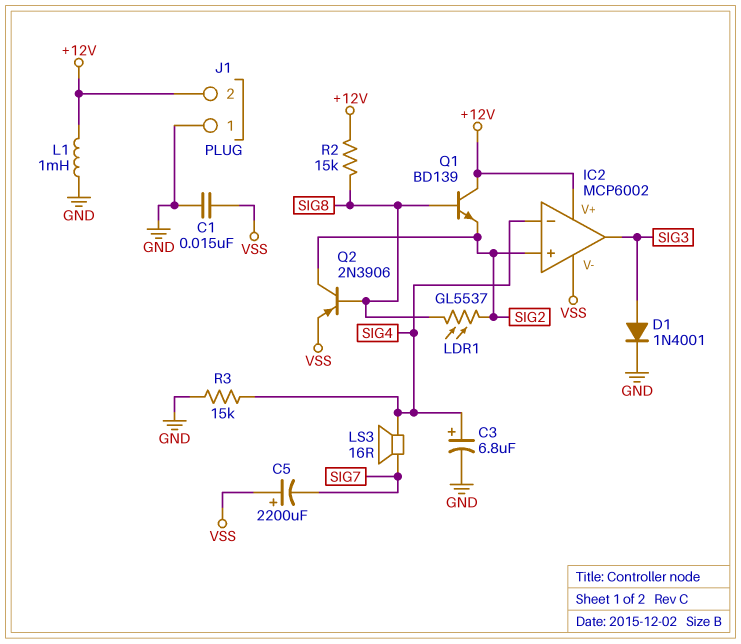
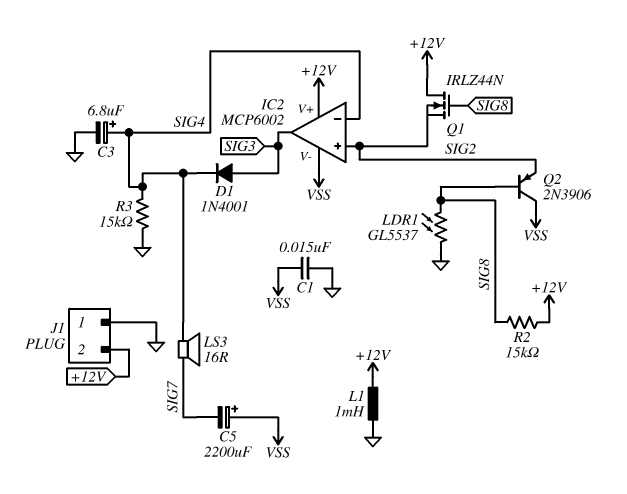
D1: diode 1N4001 (A SIG3, K GND) -> diode 1N4001 (A SIG3, K SIG4)
LDR1: GL5537 (SIG2, SIG8) -> GL5537 (GND, SIG8)
Q1: NPN BD139 (B SIG8, C +12V, E SIG2) -> NMOS IRLZ44N (G SIG8, D +12V, S SIG2)
Q2: PNP 2N3906 (B SIG8, C SIG2, E VSS) -> PNP 2N3906 (B SIG8, C VSS, E SIG2)

